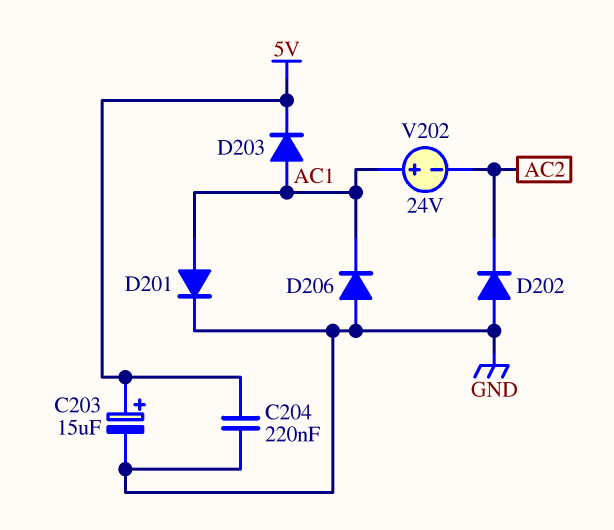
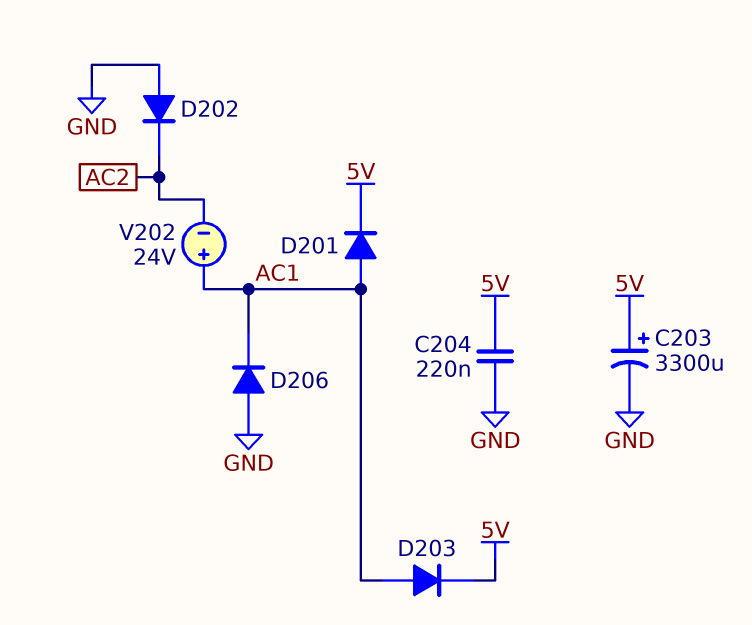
C203: 15uF (plus 5V, minus GND) -> 3300uF (plus 5V, minus GND)
D201: diode (A AC1, K GND) -> diode (A AC1, K 5V)

